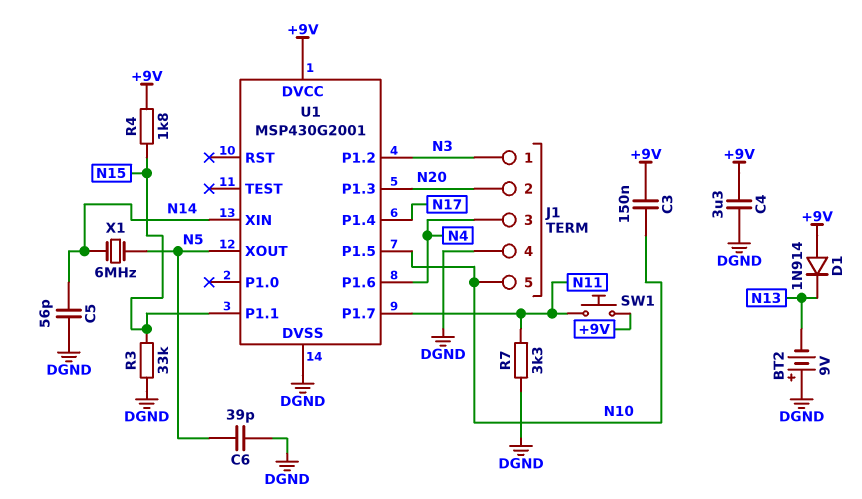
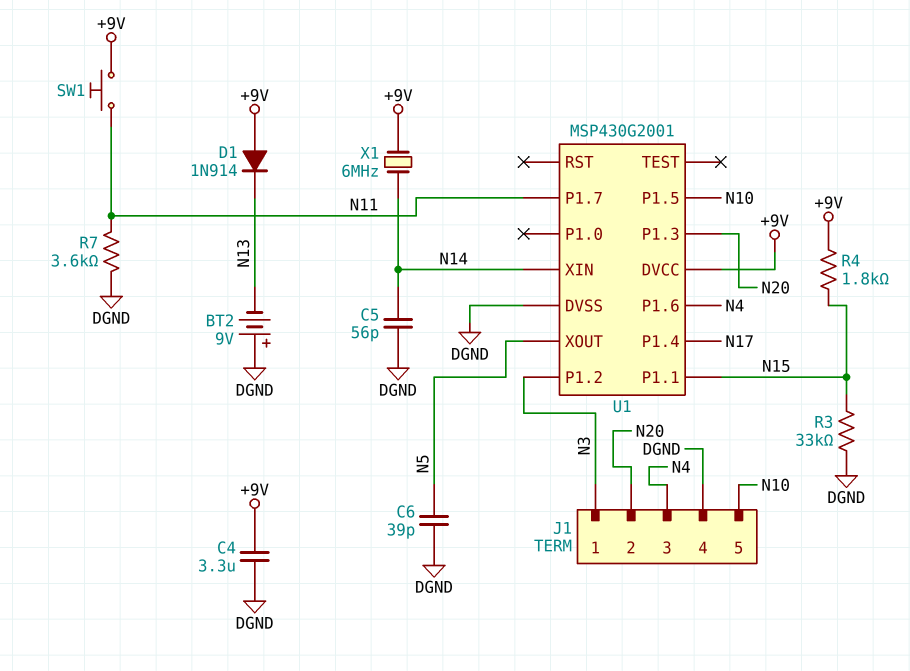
C3: 150nF (+9V, N10) -> none
R7: 3.3k (DGND, N11) -> 3.6k (DGND, N11)
X1: 6MHz (N5, N14) -> 6MHz (+9V, N14)

